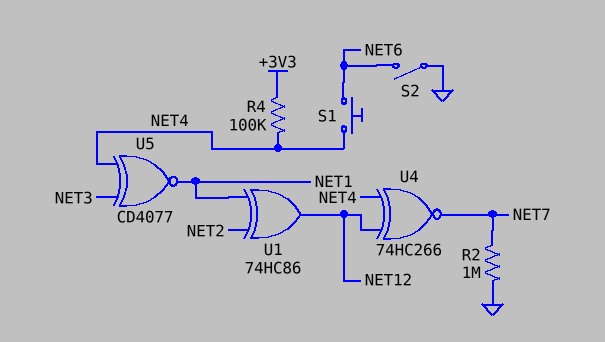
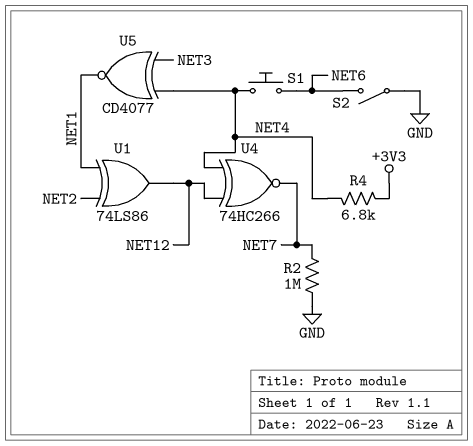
R4: 100k (+3V3, NET4) -> 6.8k (+3V3, NET4)
U1: XOR 74HC86 (in NET1, in NET2, out NET12) -> XOR 74LS86 (in NET1, in NET2, out NET12)

